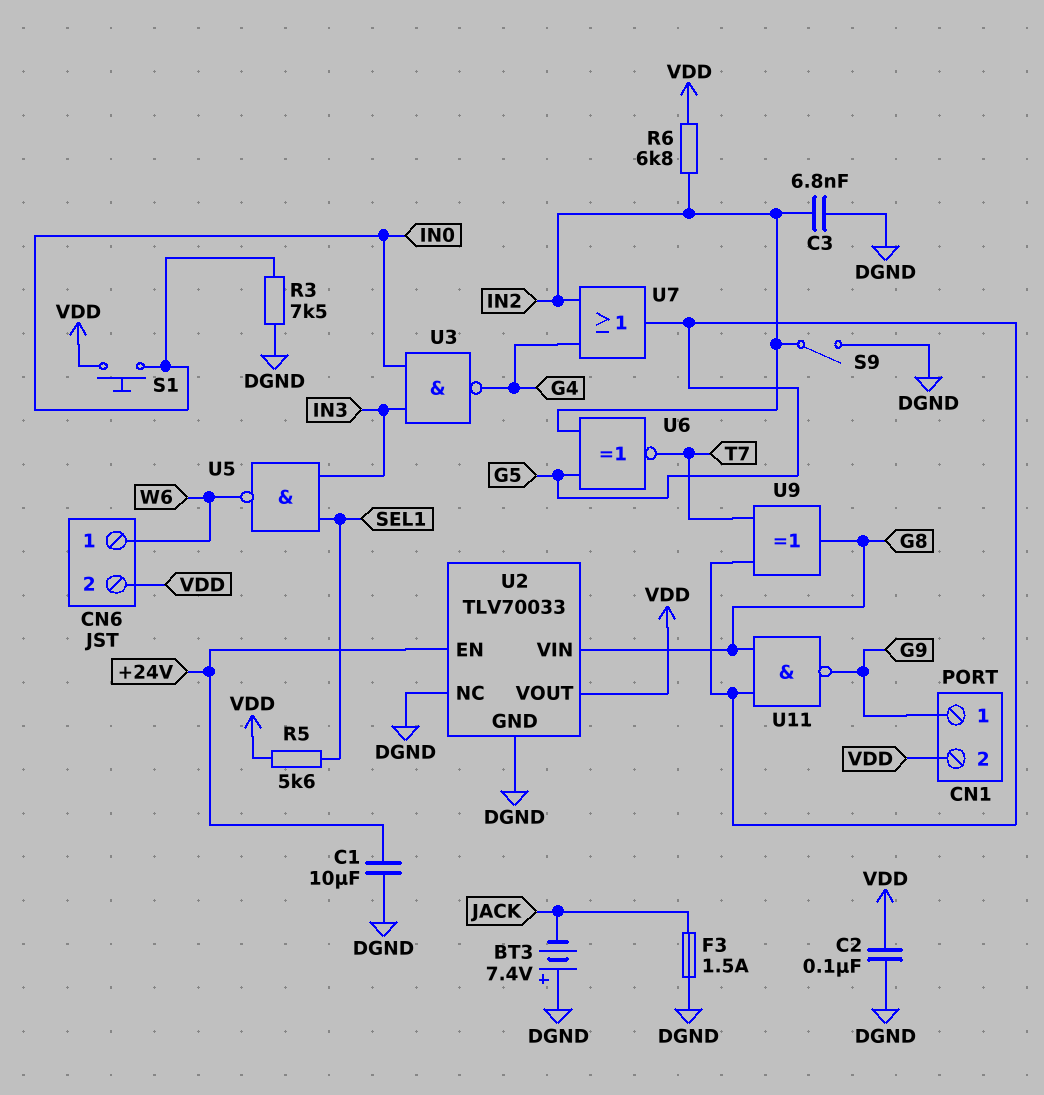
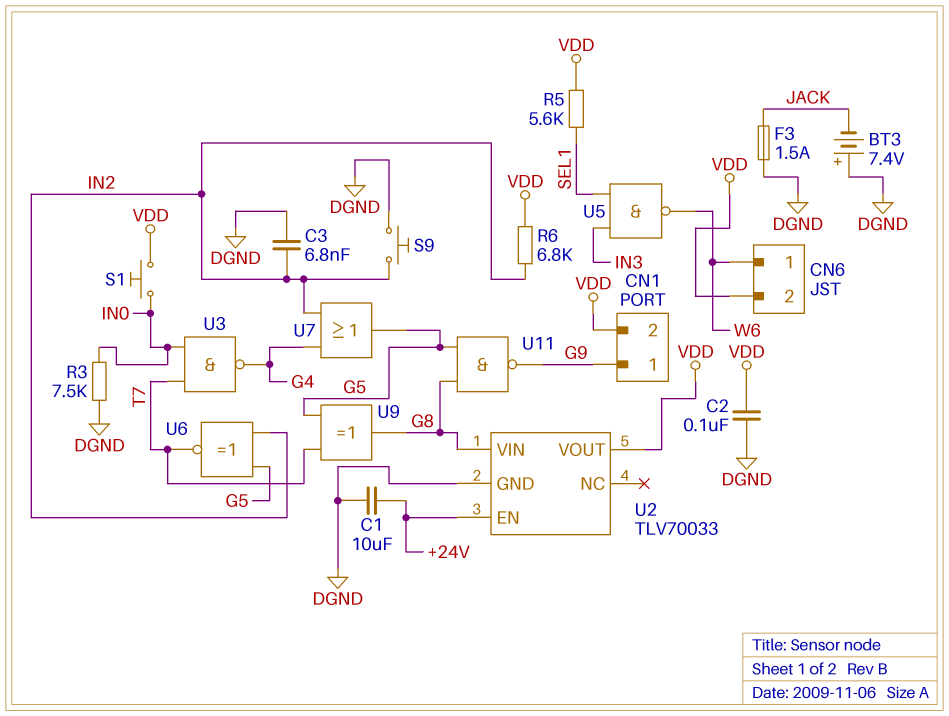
S9: switch (DGND, IN2) -> button (DGND, IN2)
U2 pin NC: DGND -> none
U3: NAND (in IN0, in IN3, out G4) -> NAND (in IN0, in T7, out G4)

